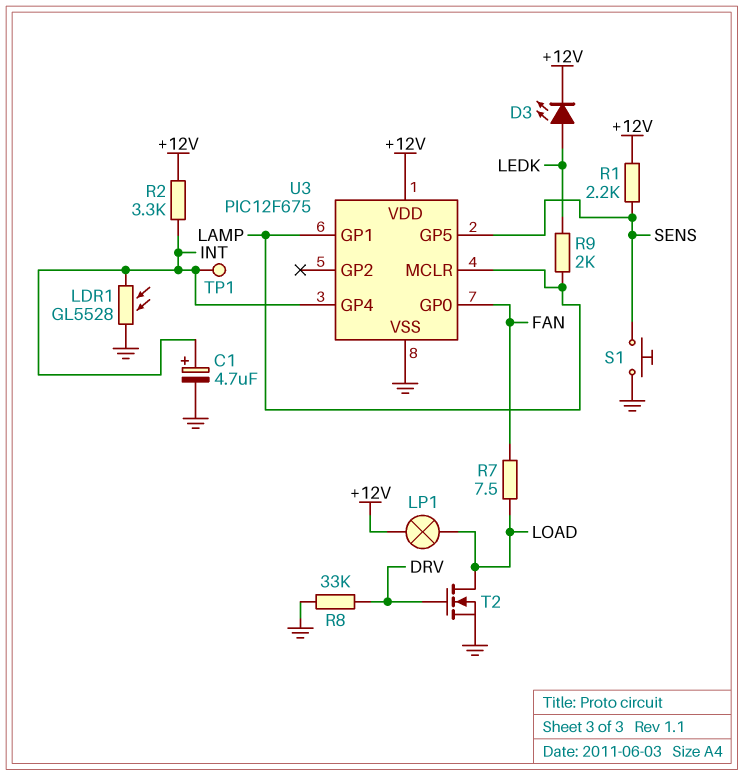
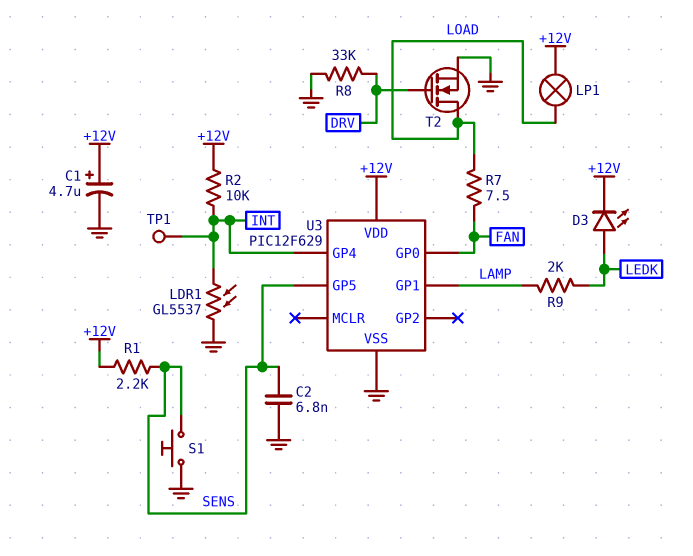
C1: 4.7uF (plus INT, minus GND) -> 4.7uF (plus +12V, minus GND)
C2: none -> 6.8nF (GND, SENS)
LDR1: GL5528 (GND, INT) -> GL5537 (GND, INT)
R2: 3.3k (+12V, INT) -> 10k (+12V, INT)
U3: PIC12F675 -> PIC12F629
U3 pin MCLR: LAMP -> none

